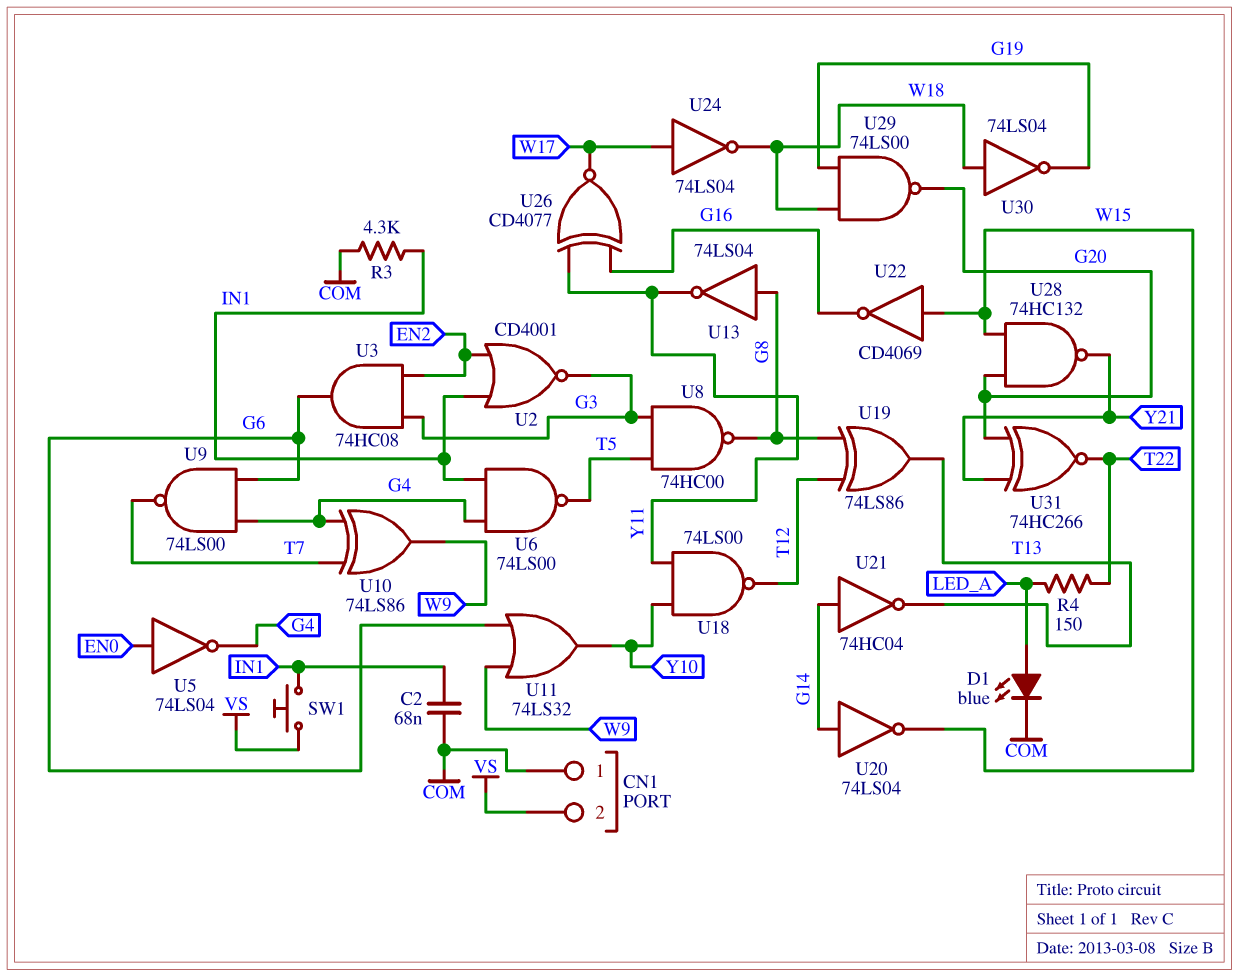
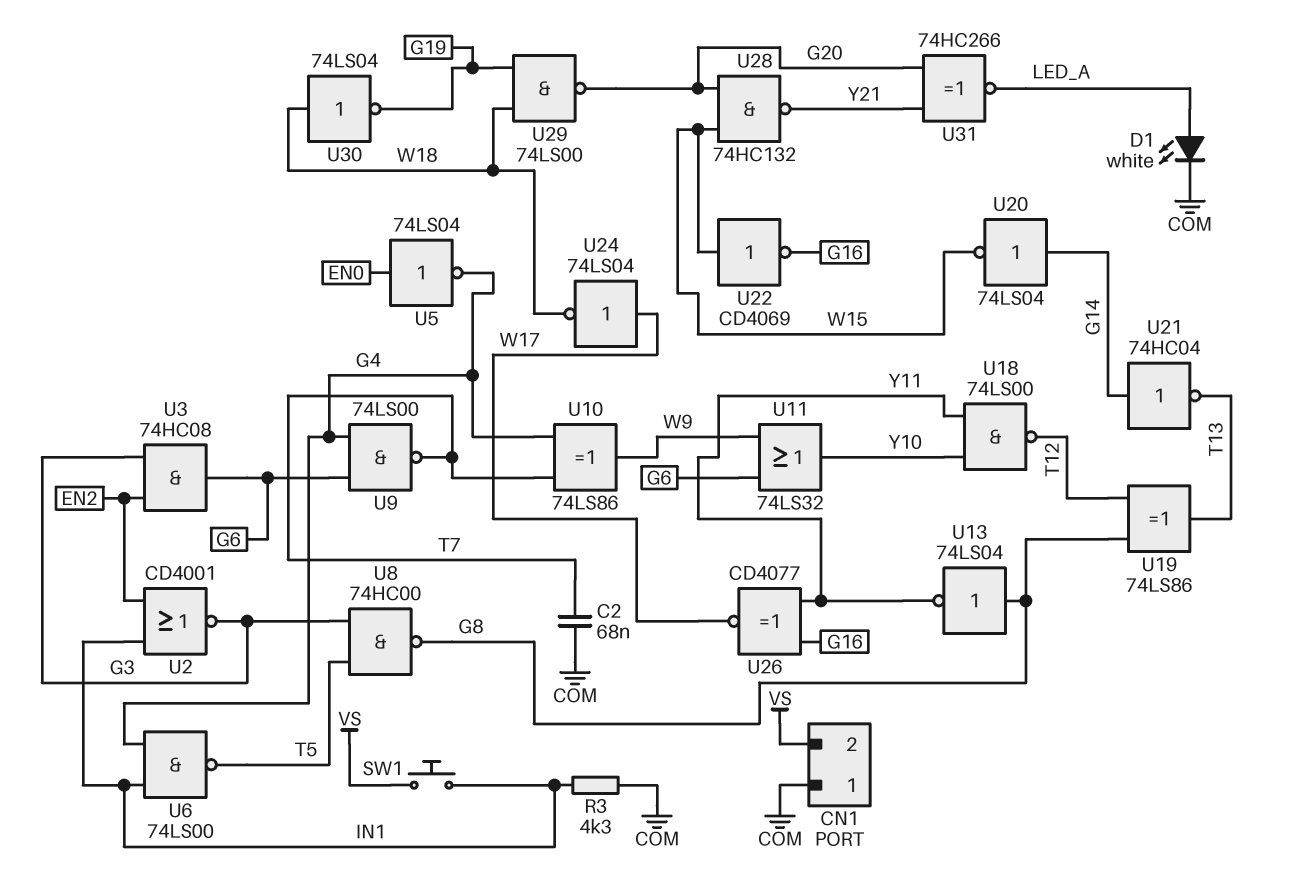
C2: 68nF (COM, IN1) -> 68nF (COM, T7)
D1: LED blue (A LED_A, K COM) -> LED white (A LED_A, K COM)
R4: 150 (LED_A, T22) -> none
U31: XNOR 74HC266 (in G20, in Y21, out T22) -> XNOR 74HC266 (in G20, in Y21, out LED_A)

